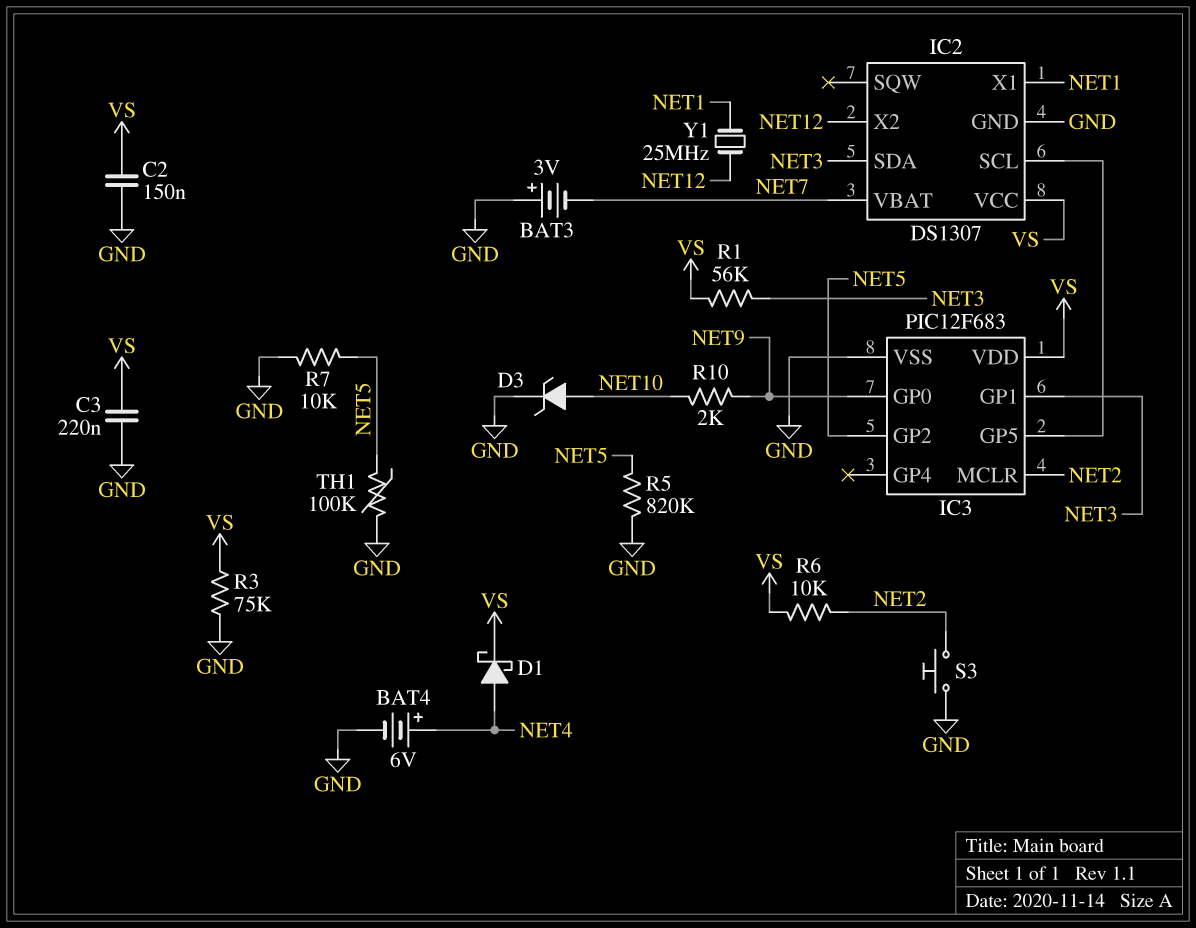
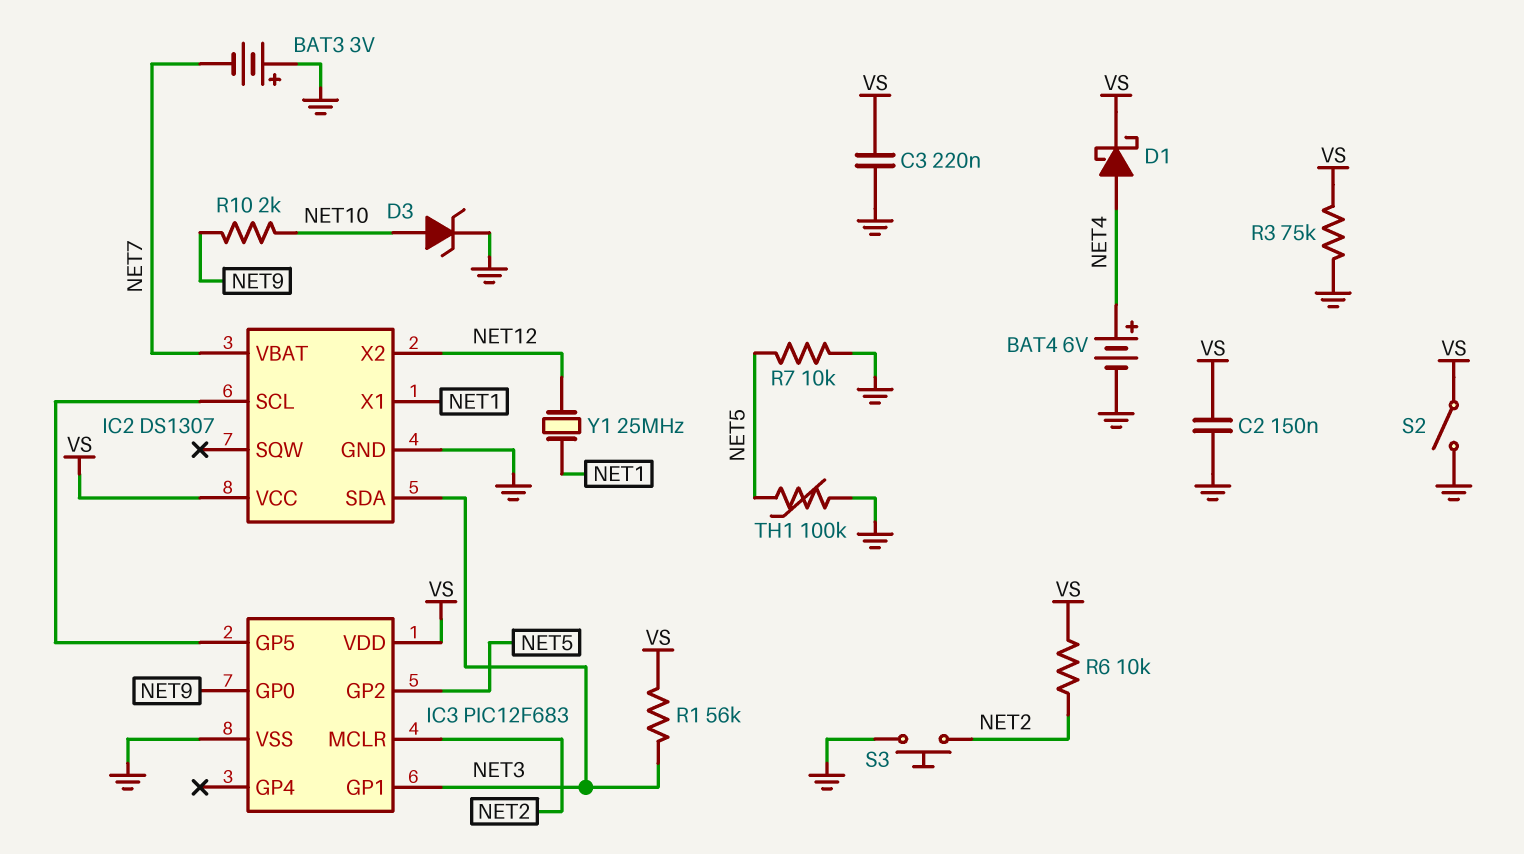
R5: 820k (GND, NET5) -> none
S2: none -> switch (GND, VS)

